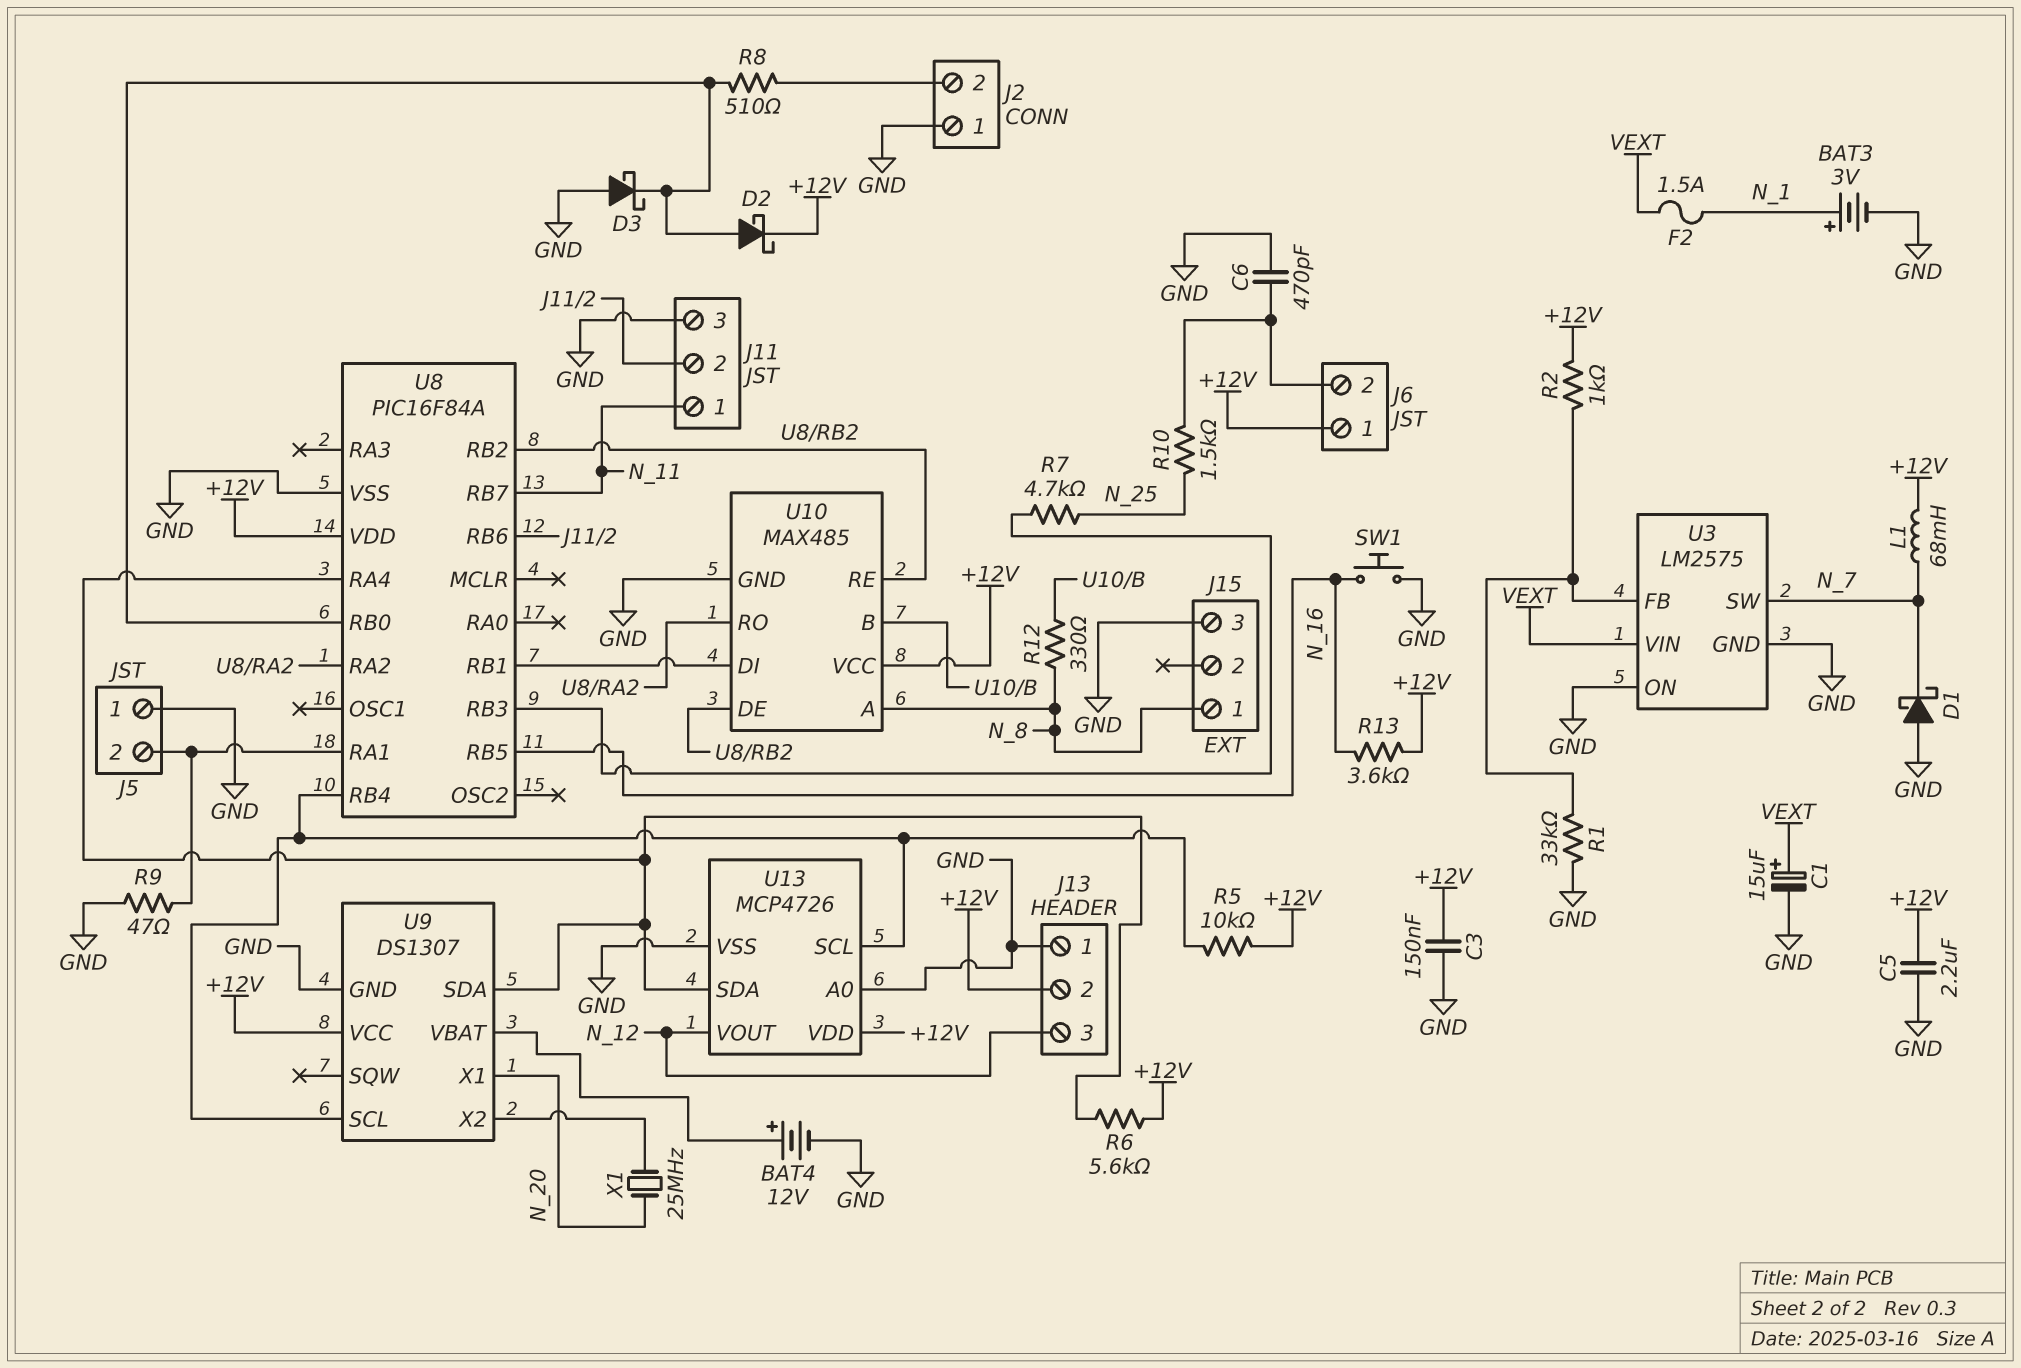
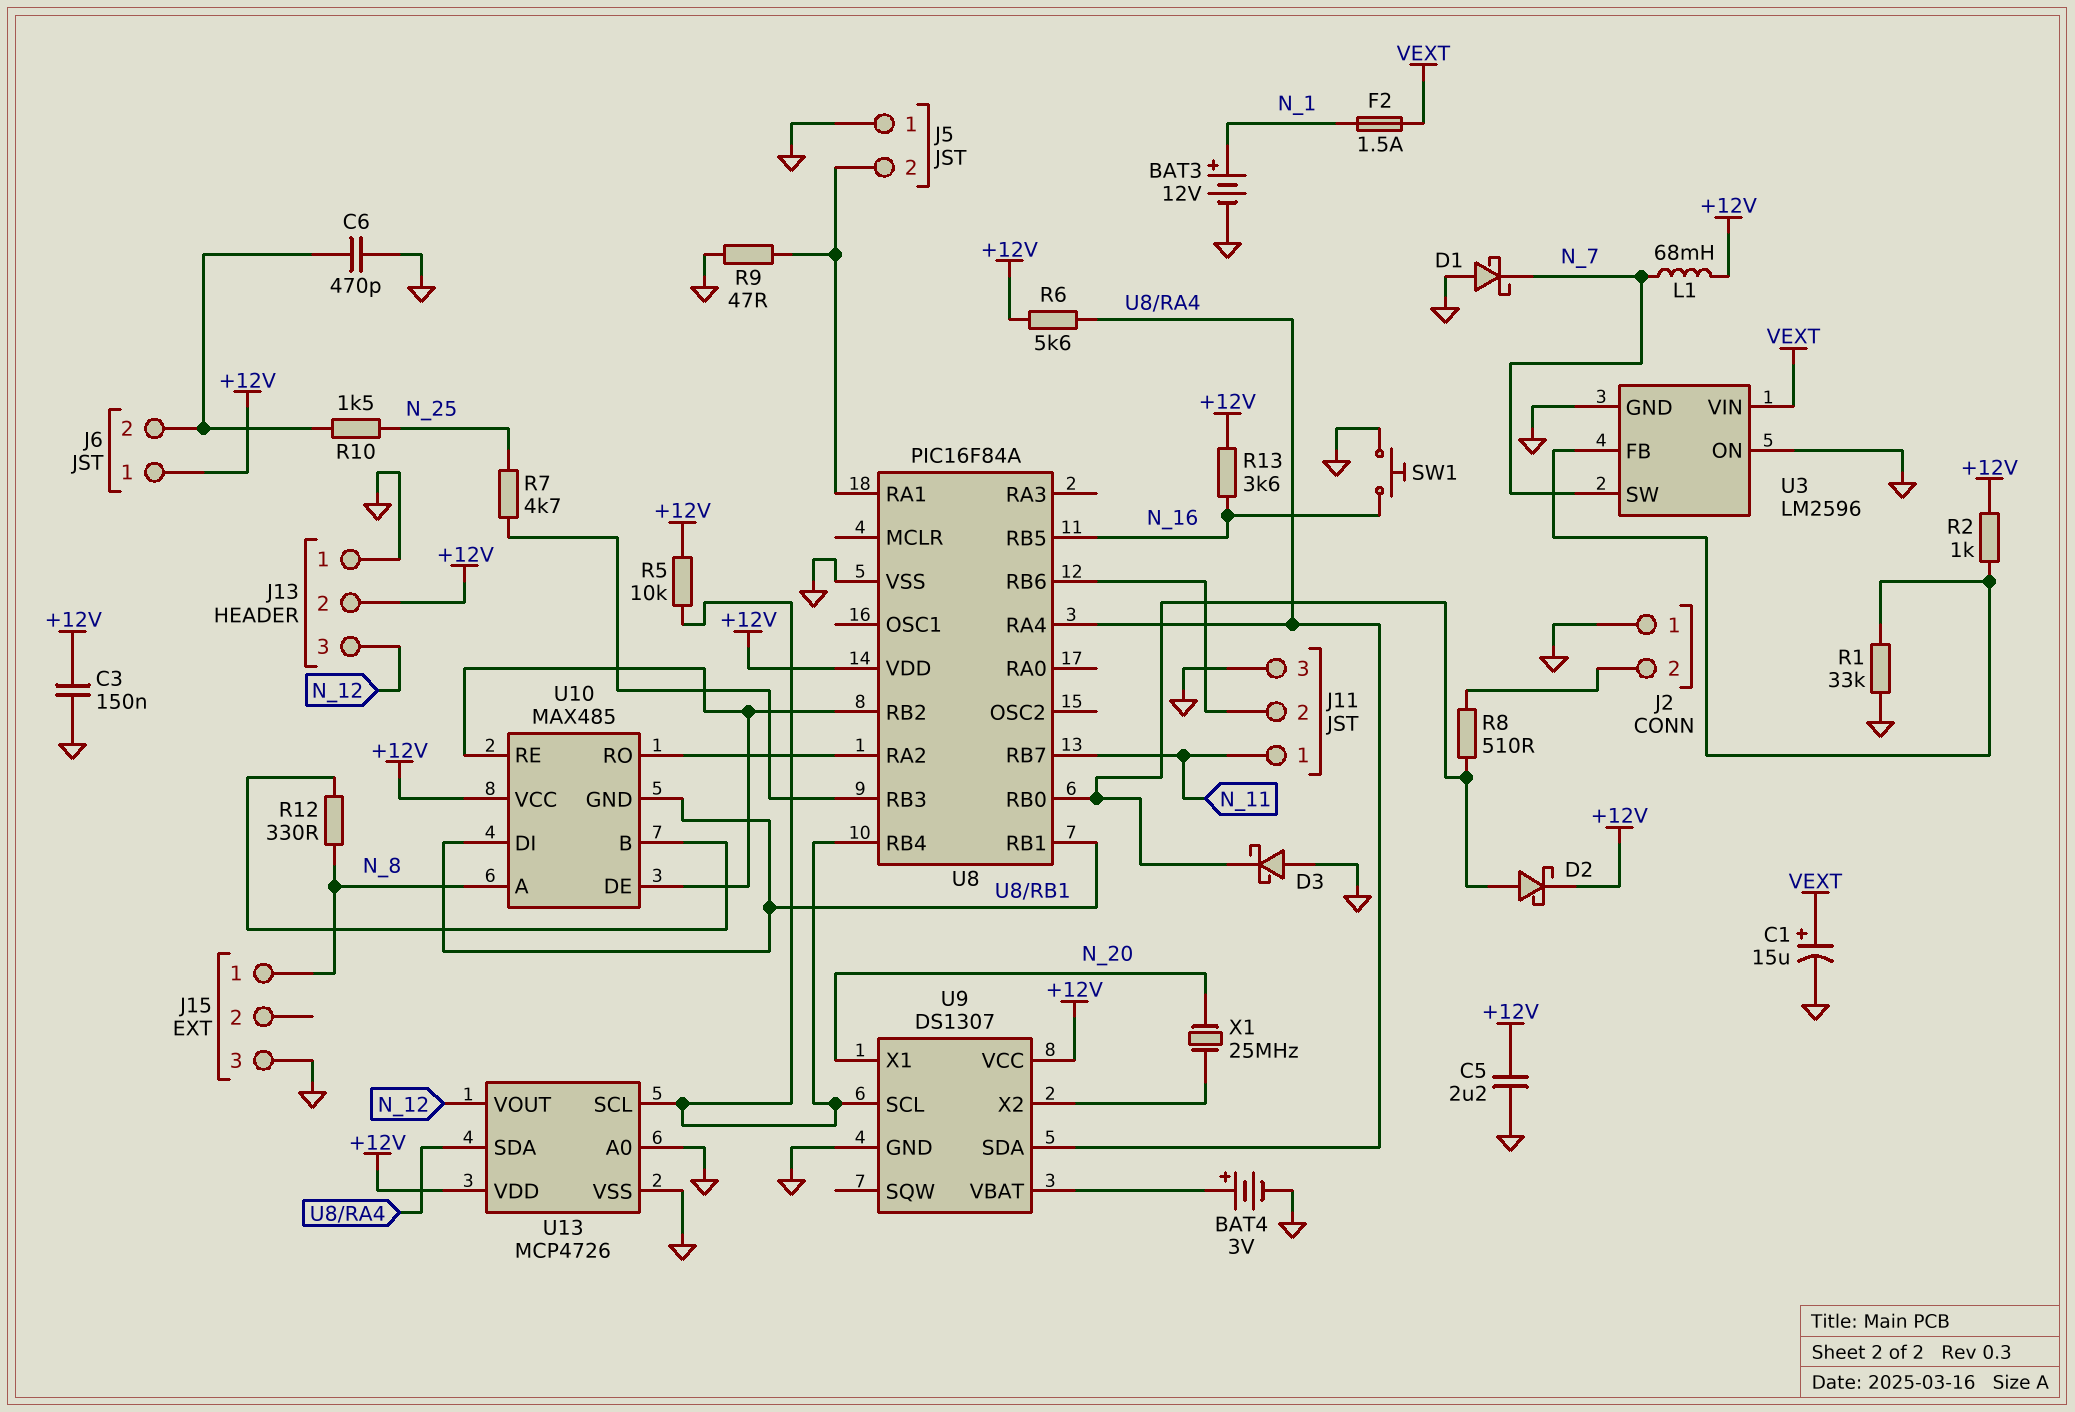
BAT3: 3V (plus N_1, minus GND) -> 12V (plus N_1, minus GND)
BAT4: 12V (plus U9/VBAT, minus GND) -> 3V (plus U9/VBAT, minus GND)
U3: LM2575 -> LM2596
U10 pin GND: GND -> U8/RB1

